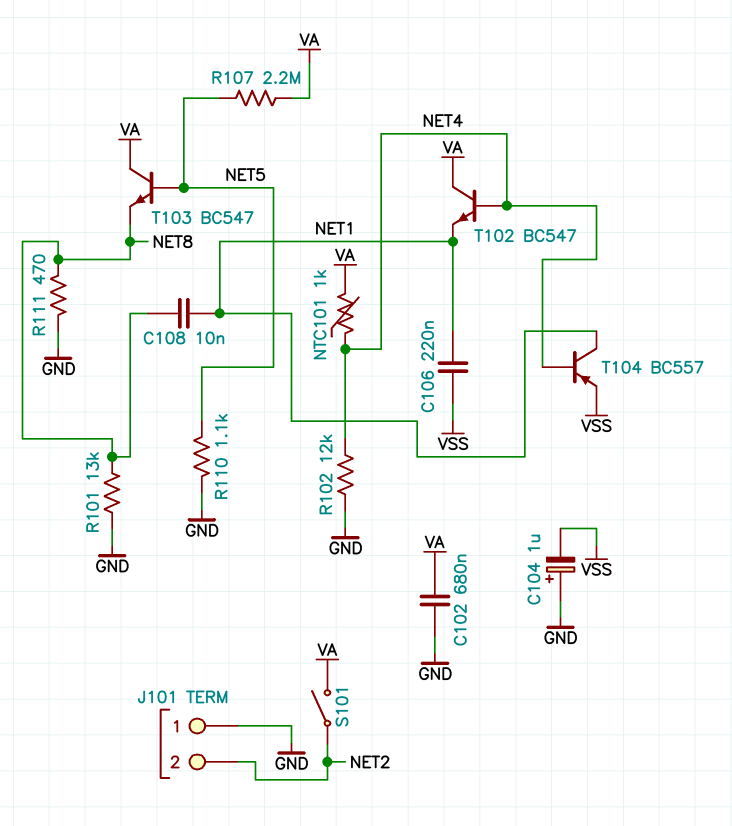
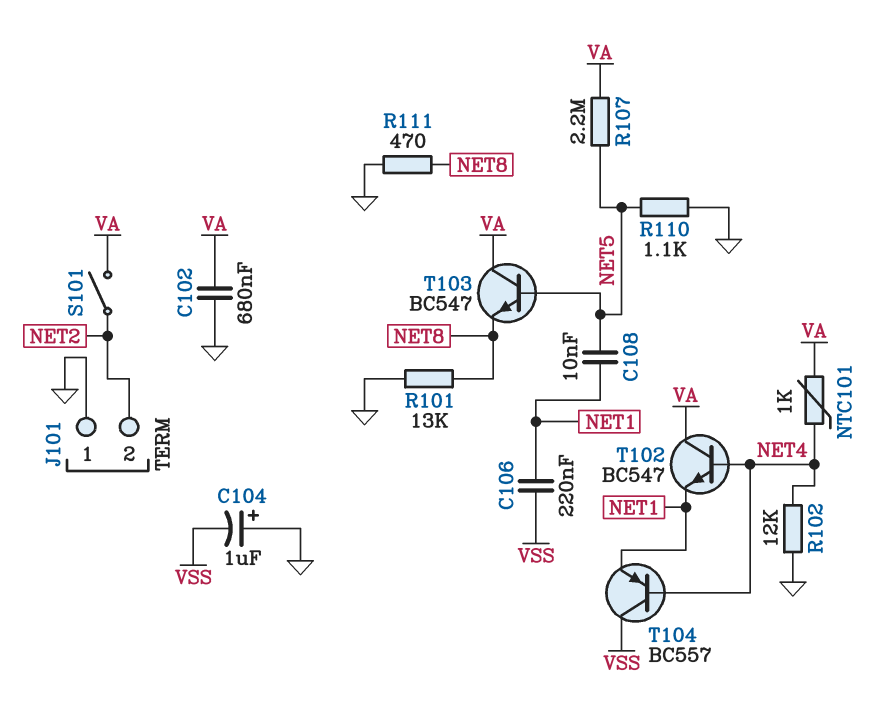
C108: 10nF (NET1, NET8) -> 10nF (NET1, NET5)
T104: PNP BC557 (B NET4, C NET1, E VSS) -> PNP BC557 (B NET4, C VSS, E NET1)

